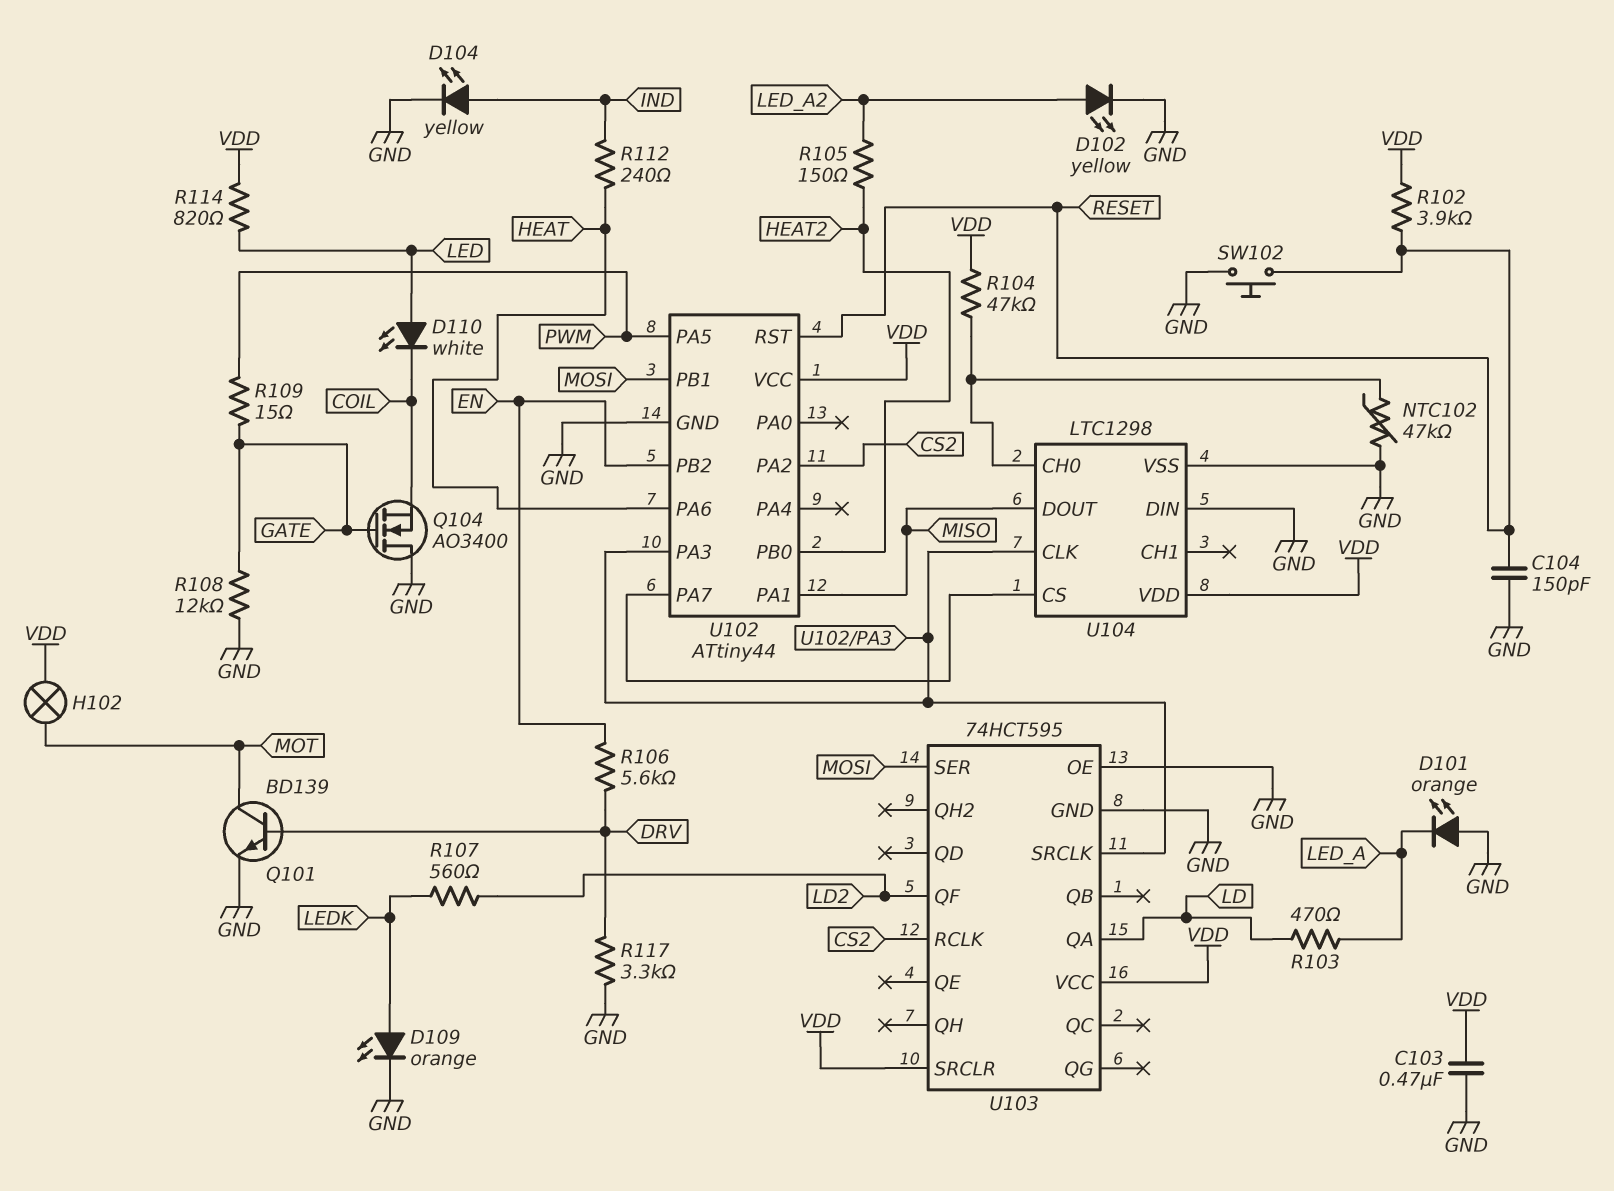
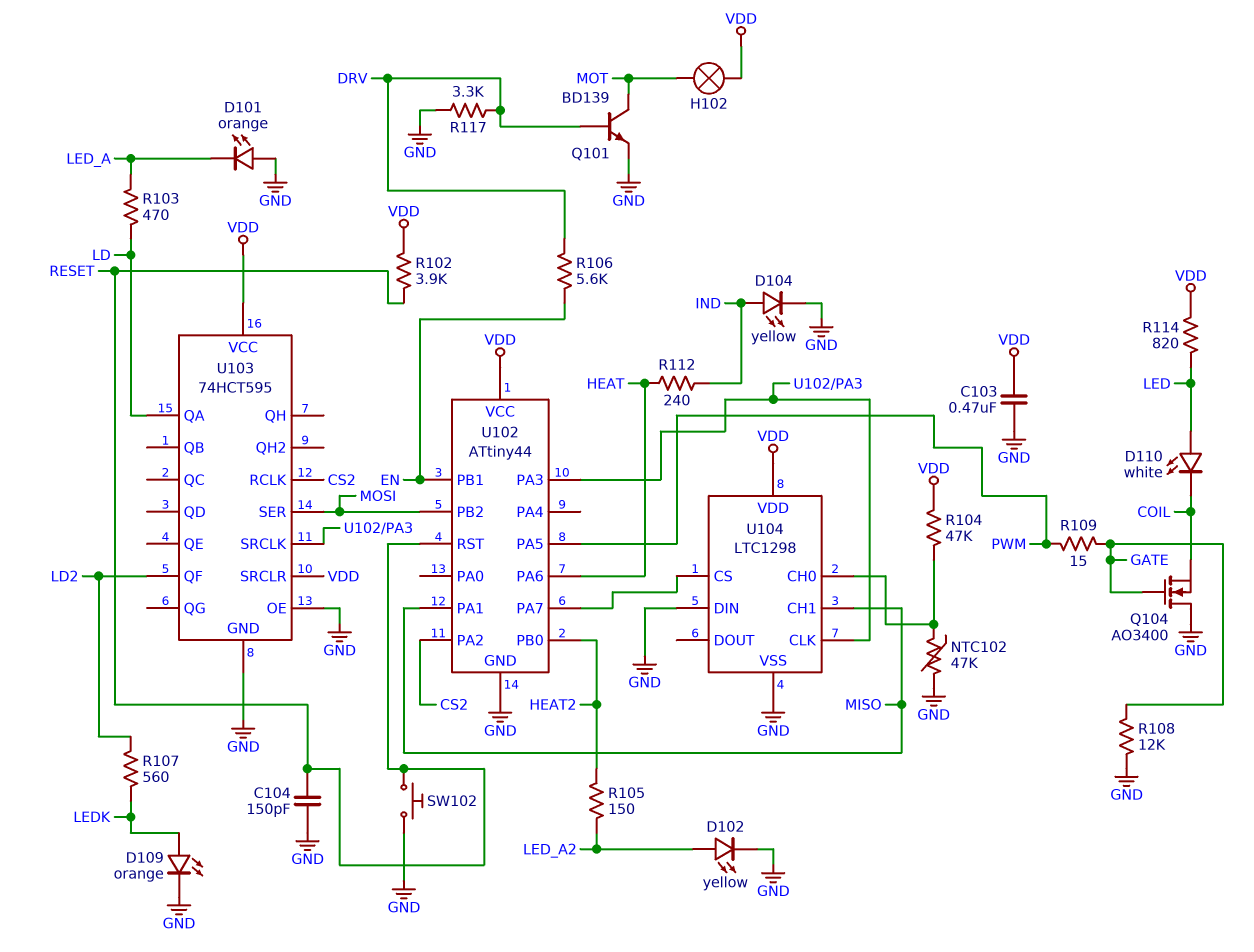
U102 pin PB1: MOSI -> EN
U102 pin PB2: EN -> MOSI
U104 pin CH1: none -> MISO
U104 pin DOUT: MISO -> none

